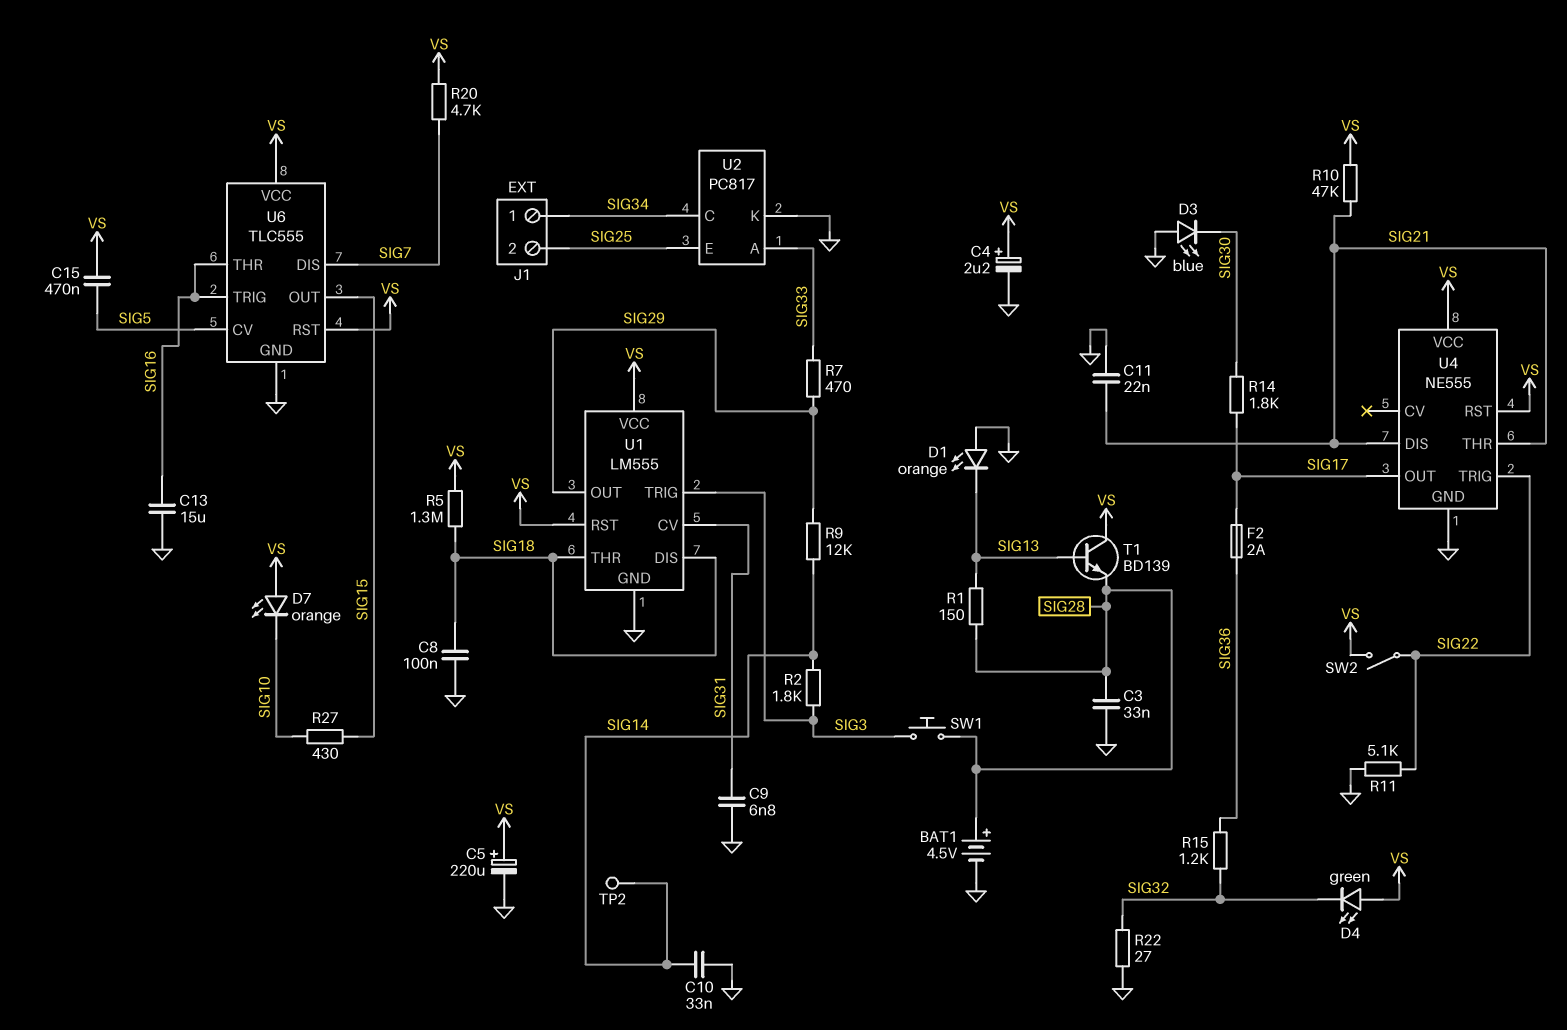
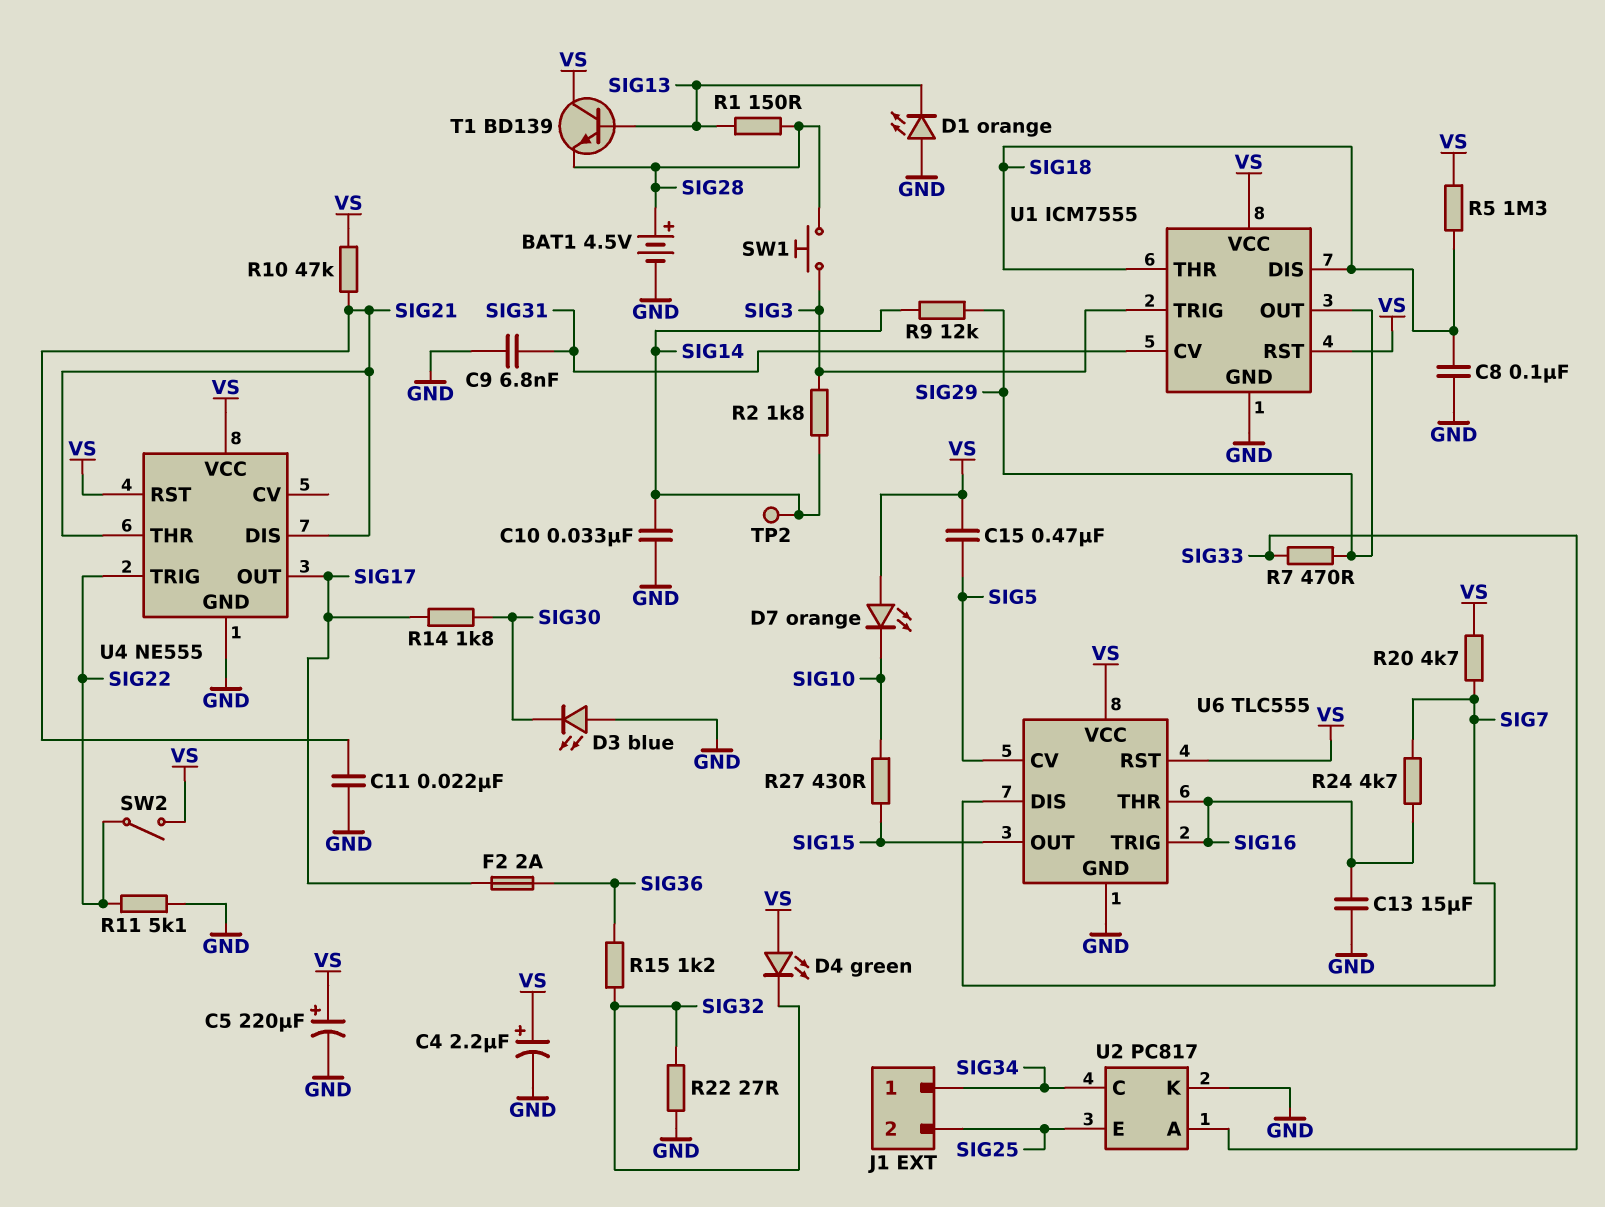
C3: 33nF (GND, SIG28) -> none
R24: none -> 4.7k (SIG7, SIG16)
U1: LM555 -> ICM7555

